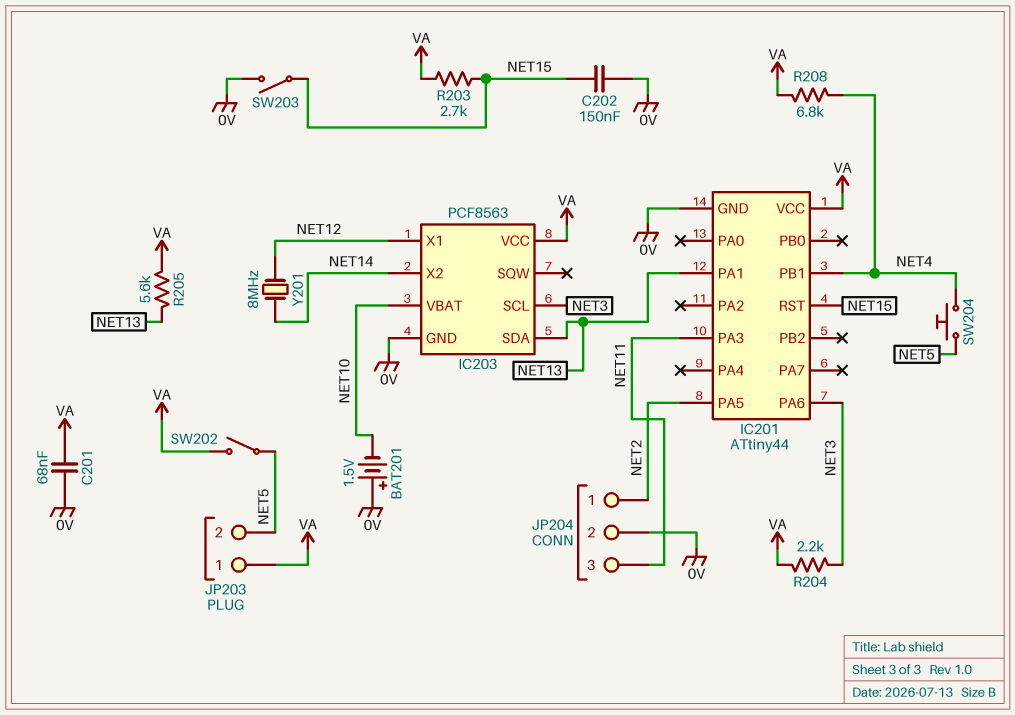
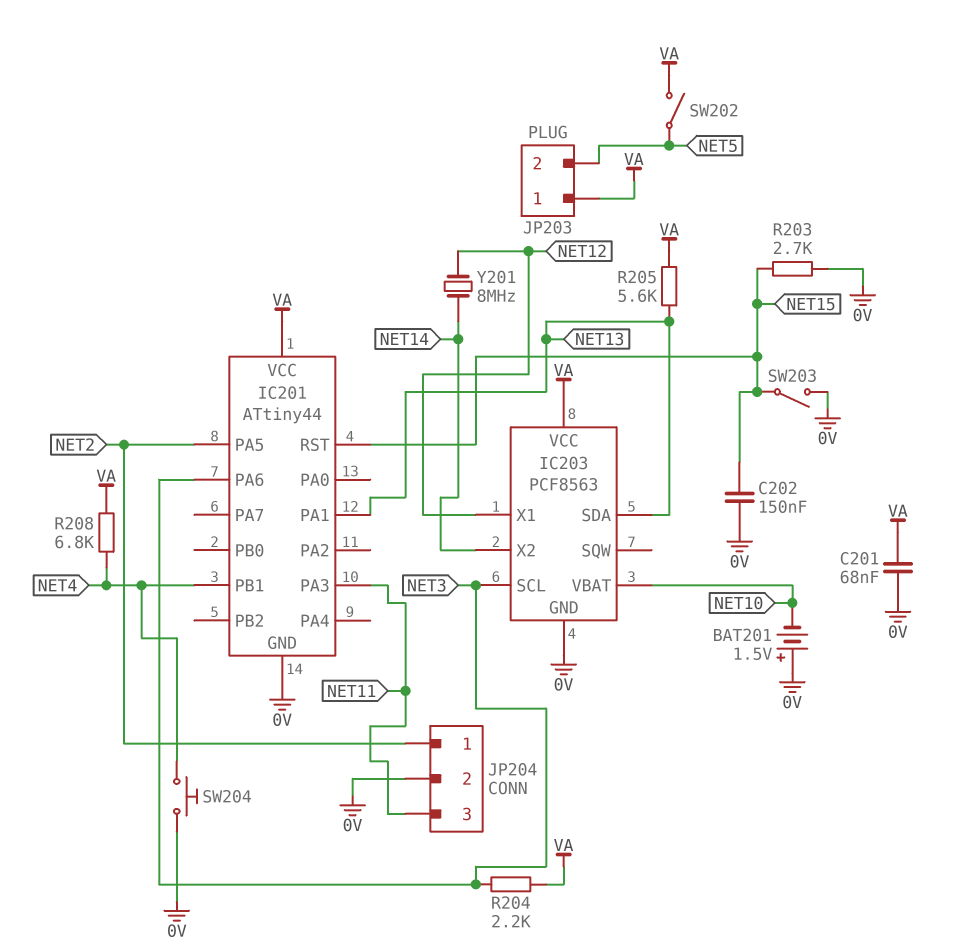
R203: 2.7k (NET15, VA) -> 2.7k (0V, NET15)
SW204: button (NET4, NET5) -> button (0V, NET4)

